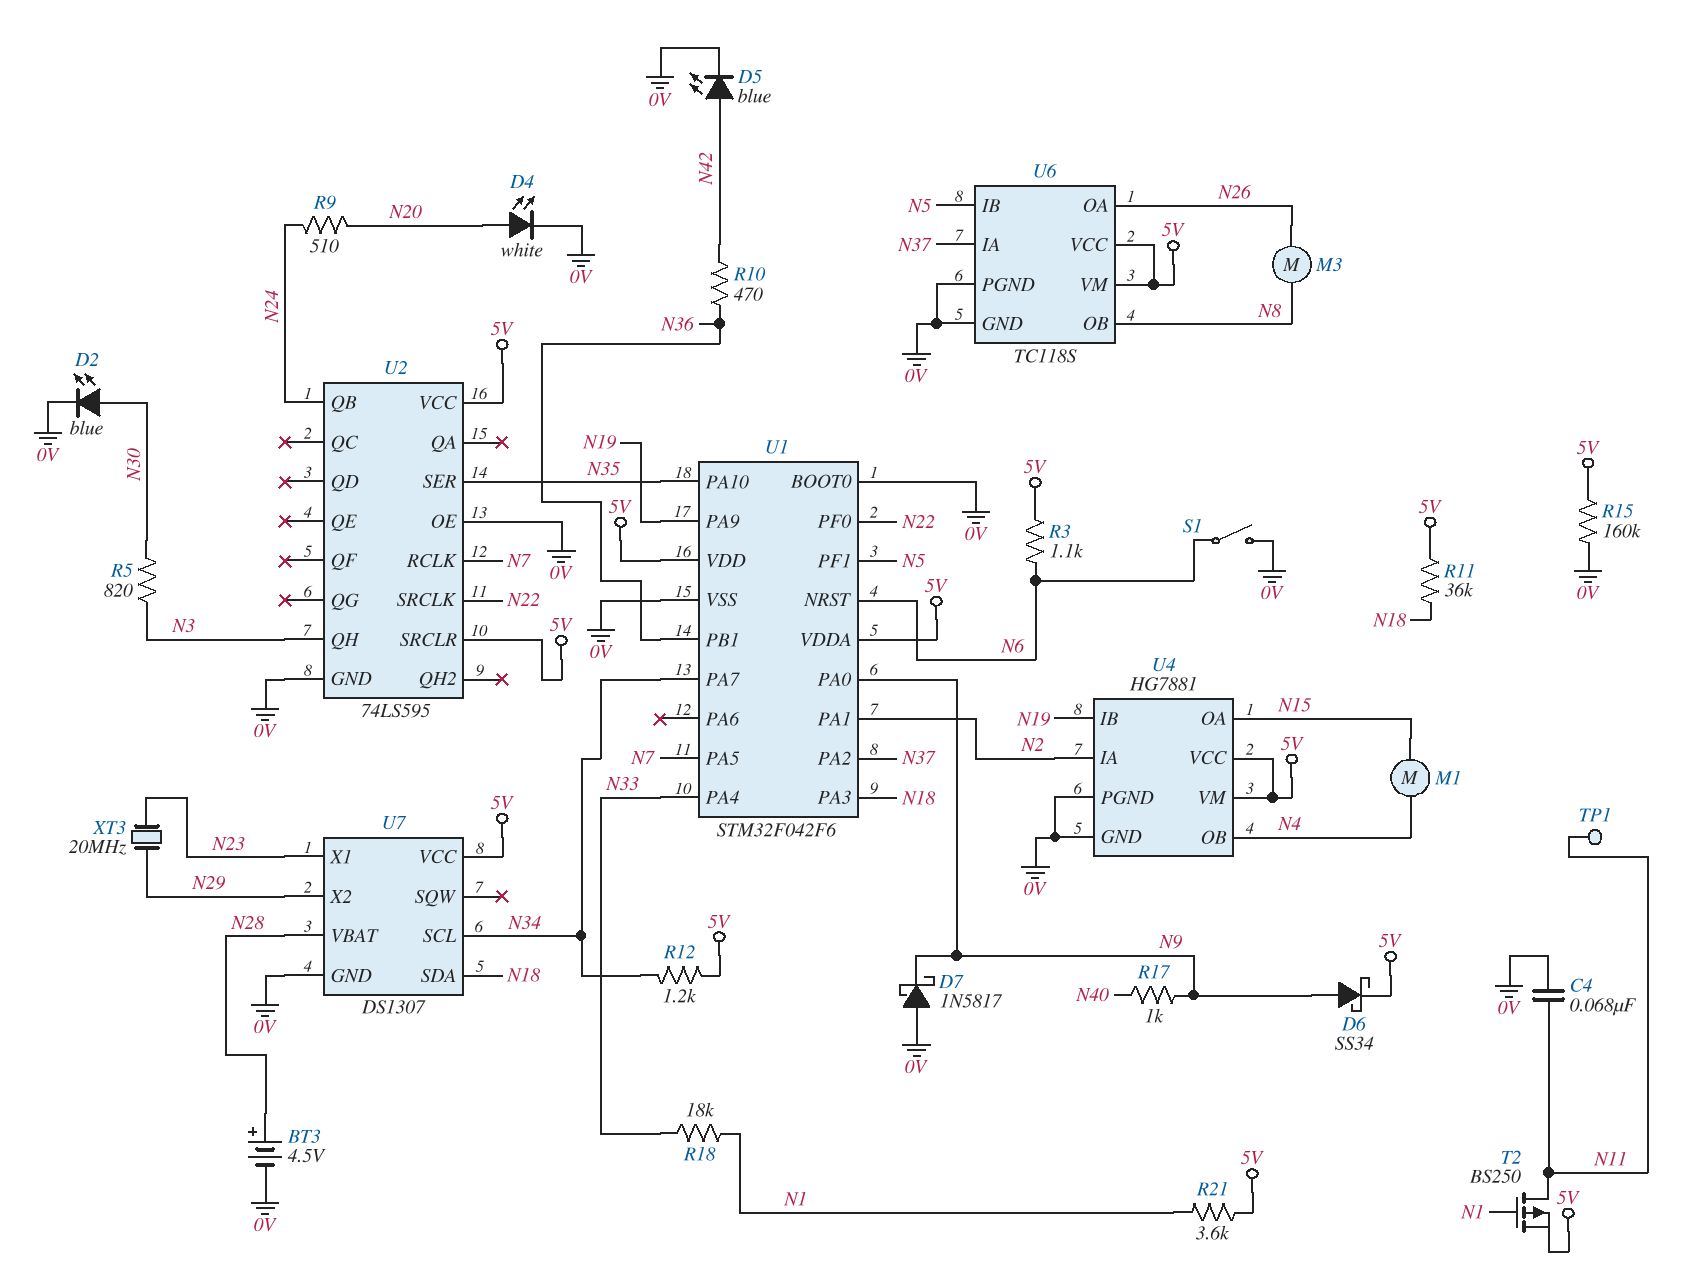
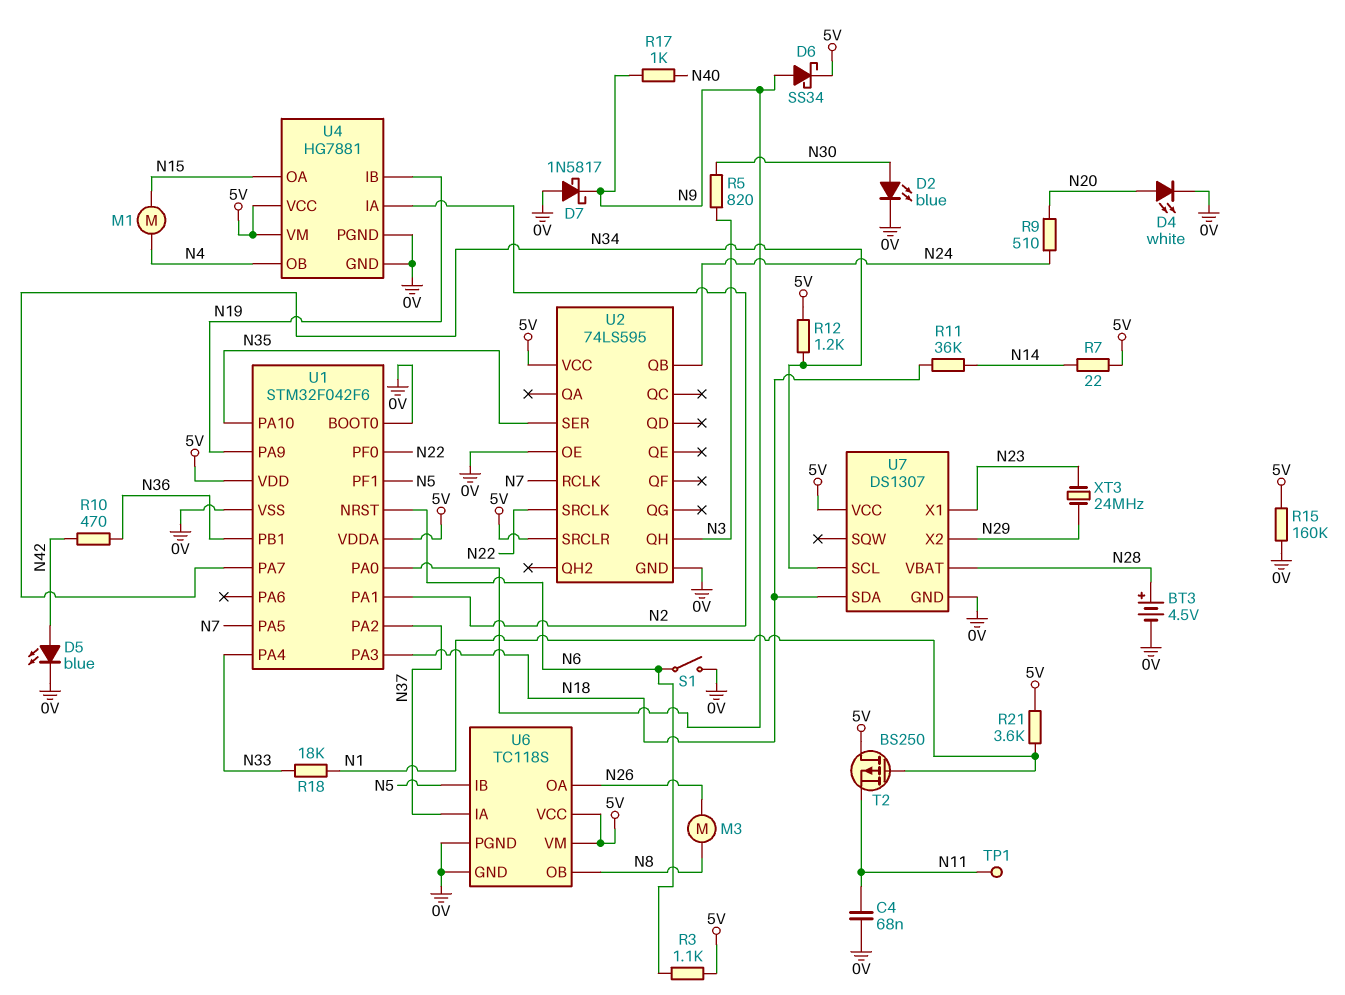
R7: none -> 22 (5V, N14)
R11: 36k (5V, N18) -> 36k (N14, N18)
T2: PMOS BS250 (G N1, D N11, S 5V) -> PMOS BS250 (G N1, D 5V, S N11)
XT3: 20MHz (N23, N29) -> 24MHz (N23, N29)

